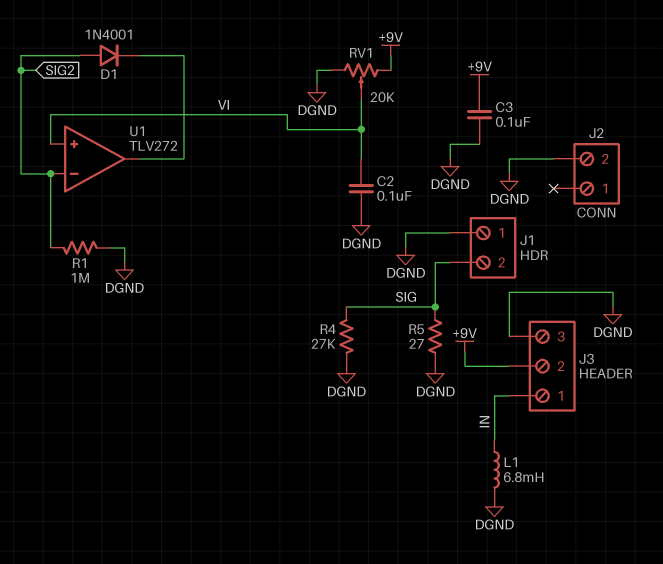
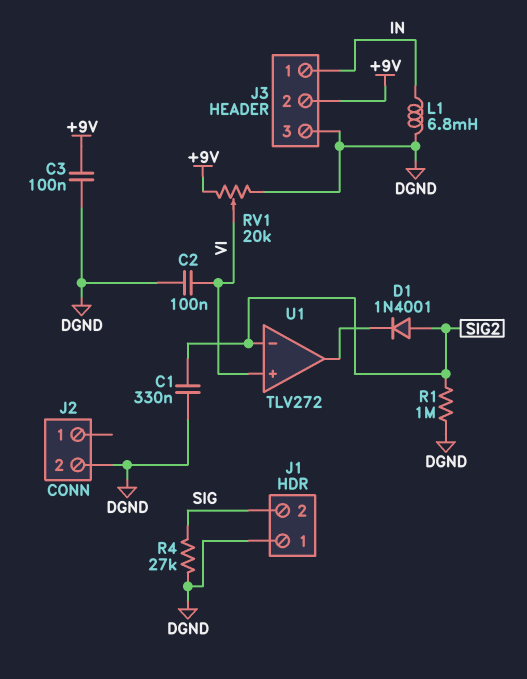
C1: none -> 330nF (DGND, SIG2)
R5: 27 (DGND, SIG) -> none

